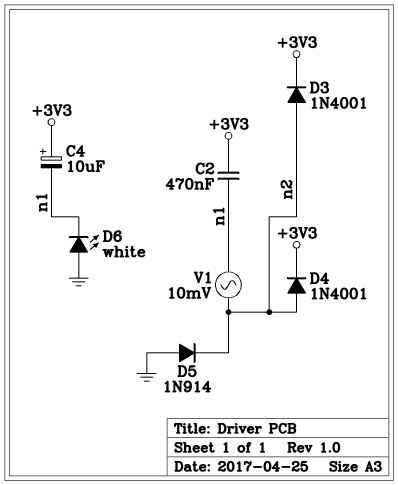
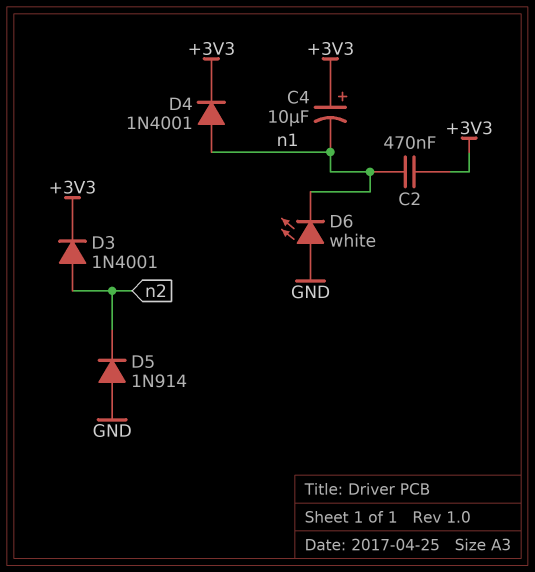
D4: diode 1N4001 (A n2, K +3V3) -> diode 1N4001 (A n1, K +3V3)
V1: AC 10mV (n1, n2) -> none

